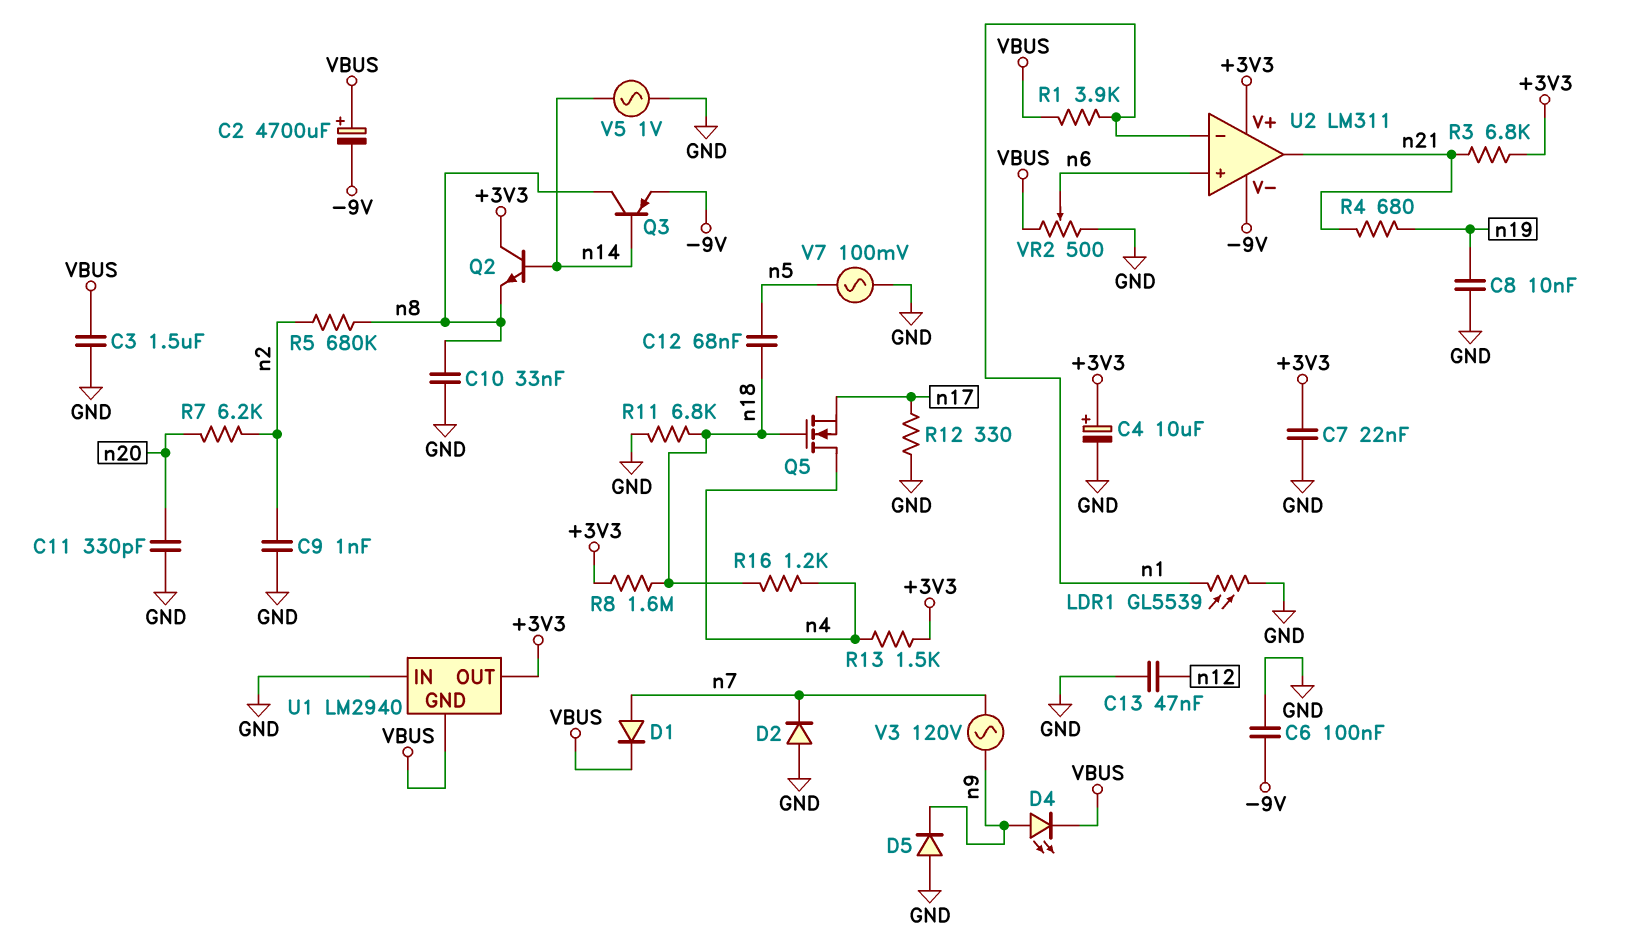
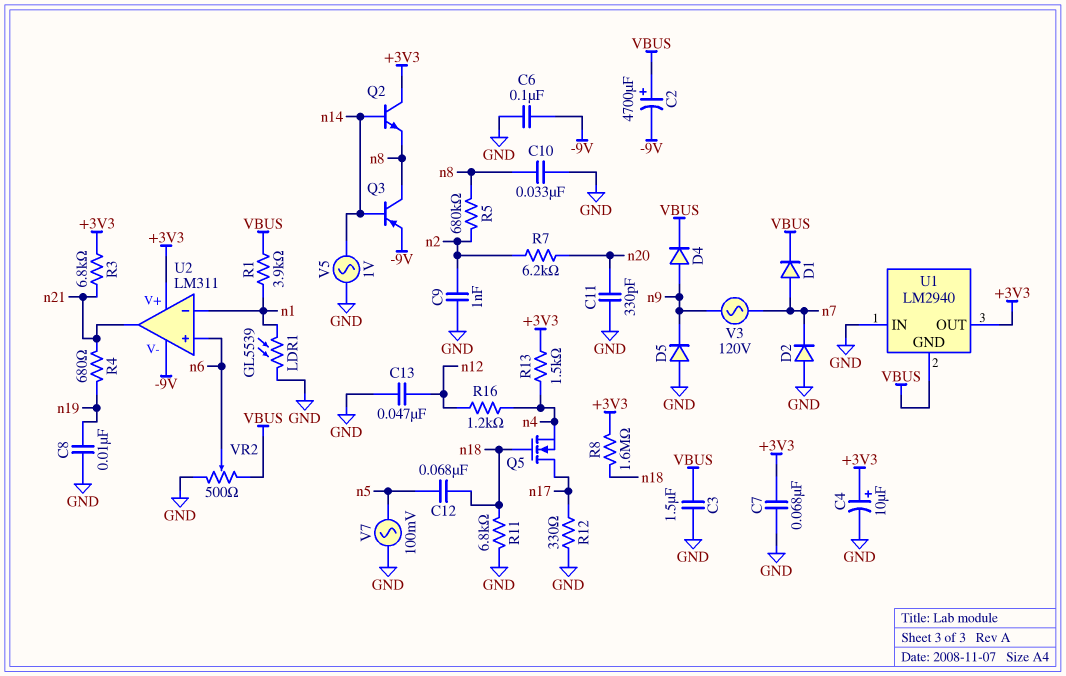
C7: 22nF (+3V3, GND) -> 68nF (+3V3, GND)
D4: LED (A n9, K VBUS) -> diode (A n9, K VBUS)
Q5: NMOS (G n18, D n4, S n17) -> NMOS (G n18, D n17, S n4)
R16: 1.2k (n4, n18) -> 1.2k (n4, n12)

